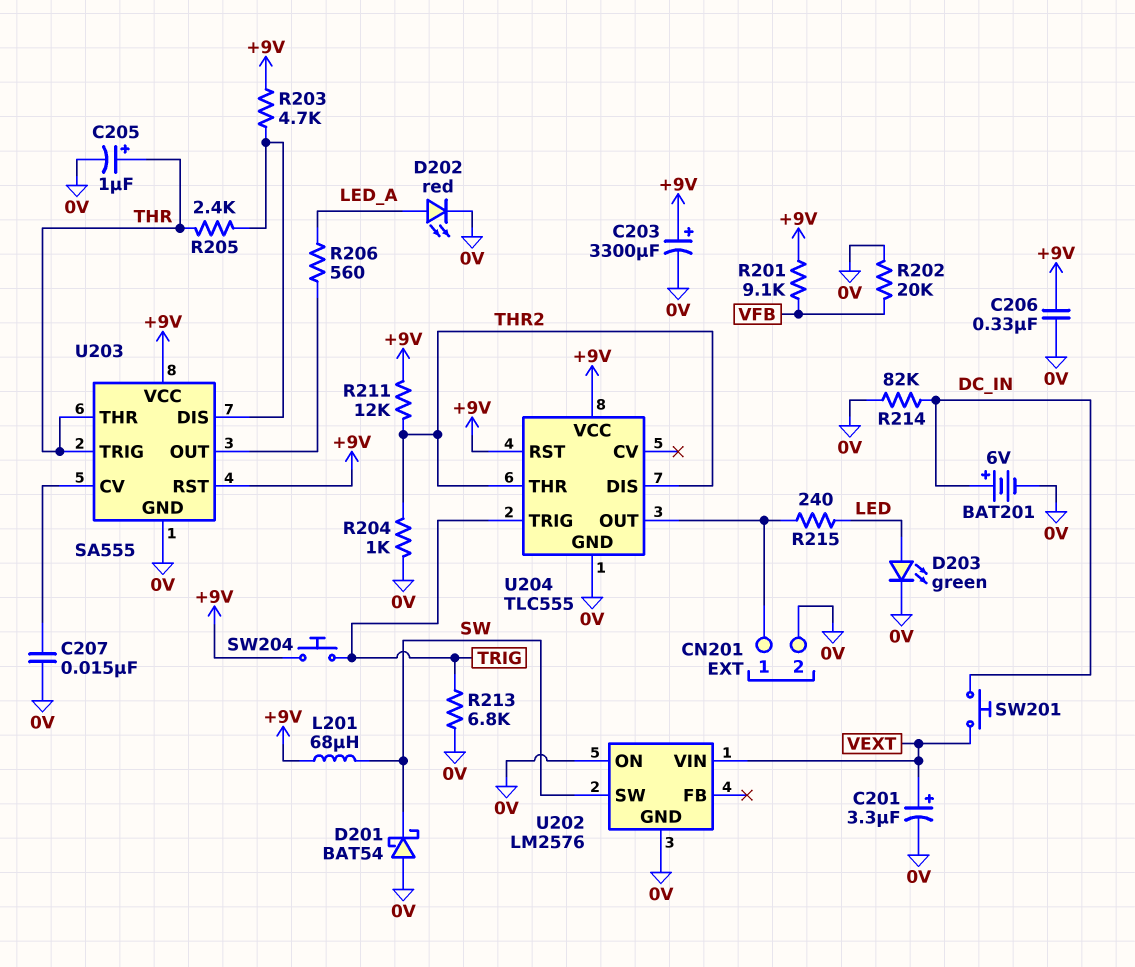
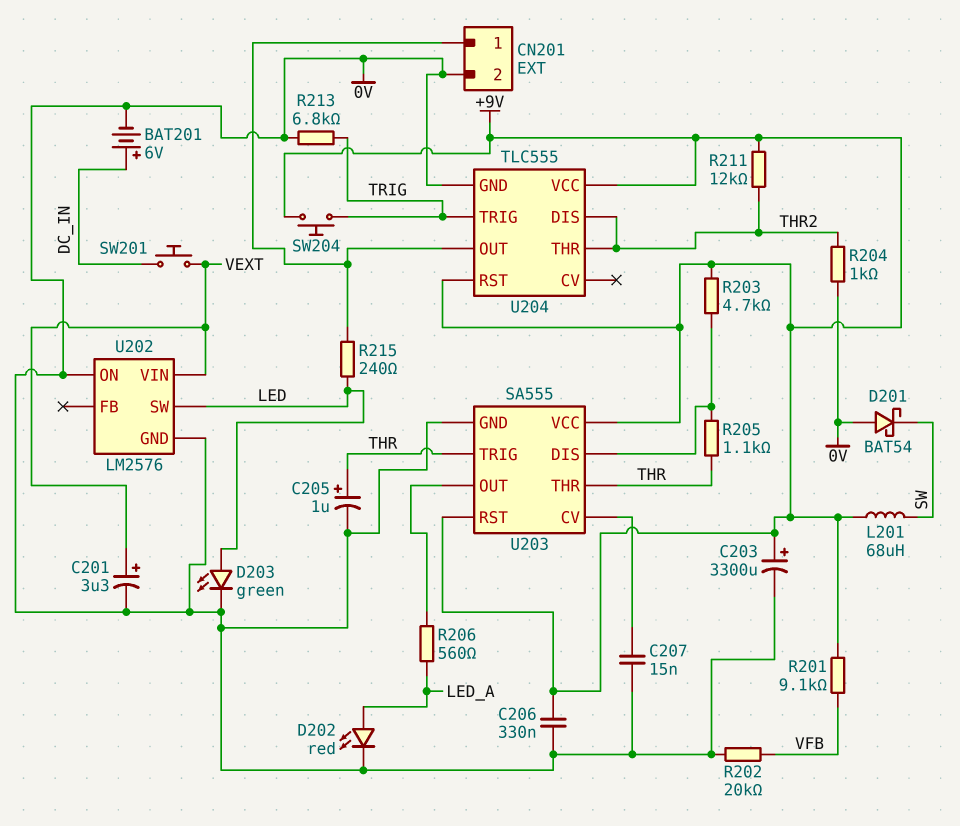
R205: 2.4k (THR, U203/DIS) -> 1.1k (THR, U203/DIS)
R214: 82k (0V, DC_IN) -> none
U202 pin SW: SW -> LED

